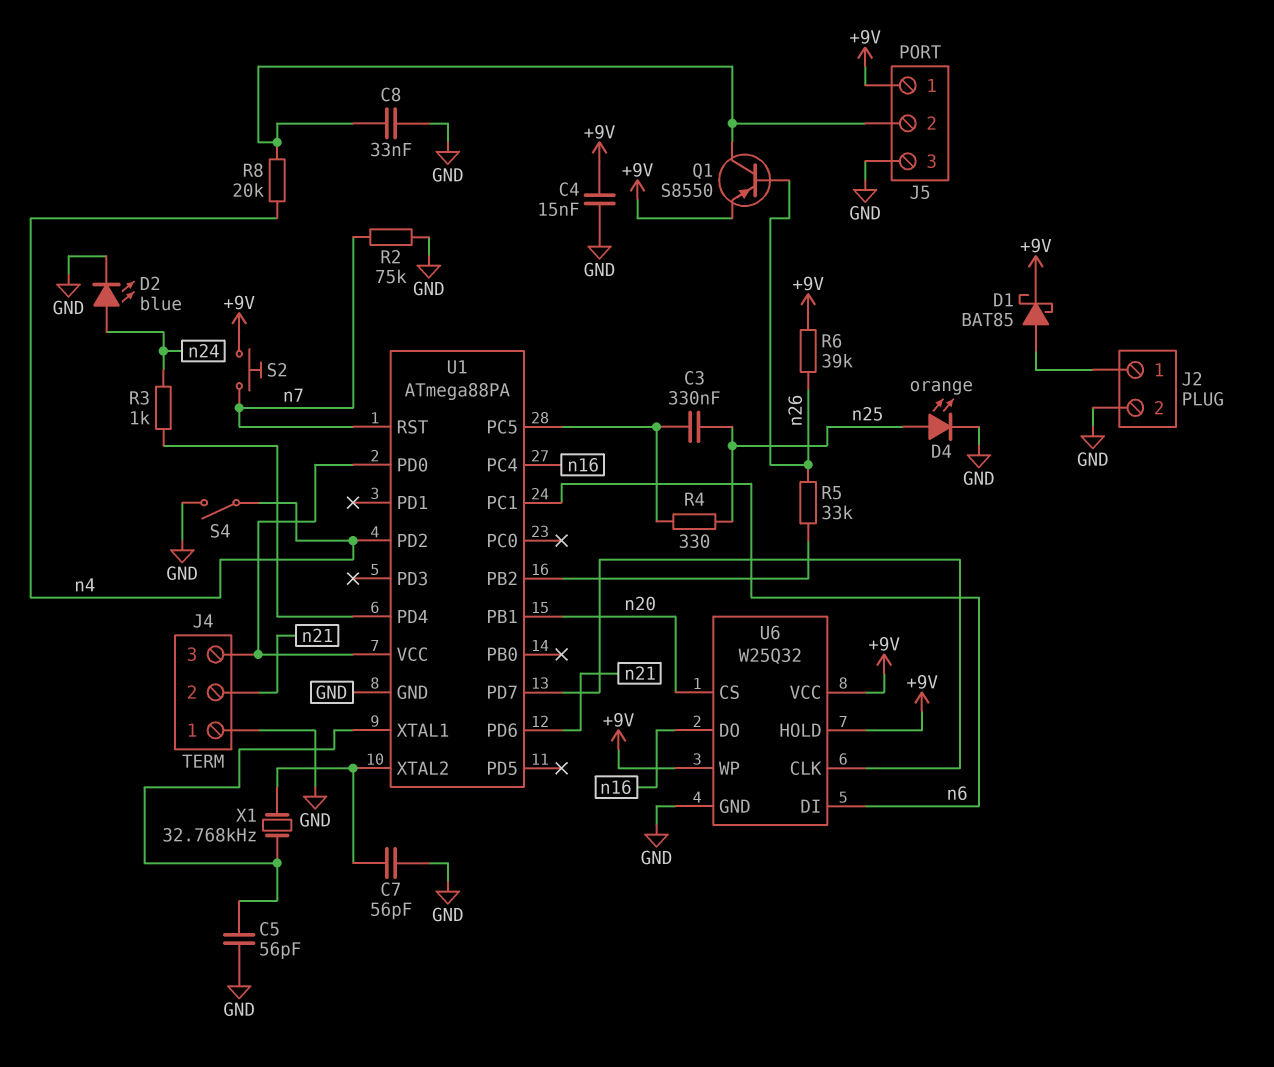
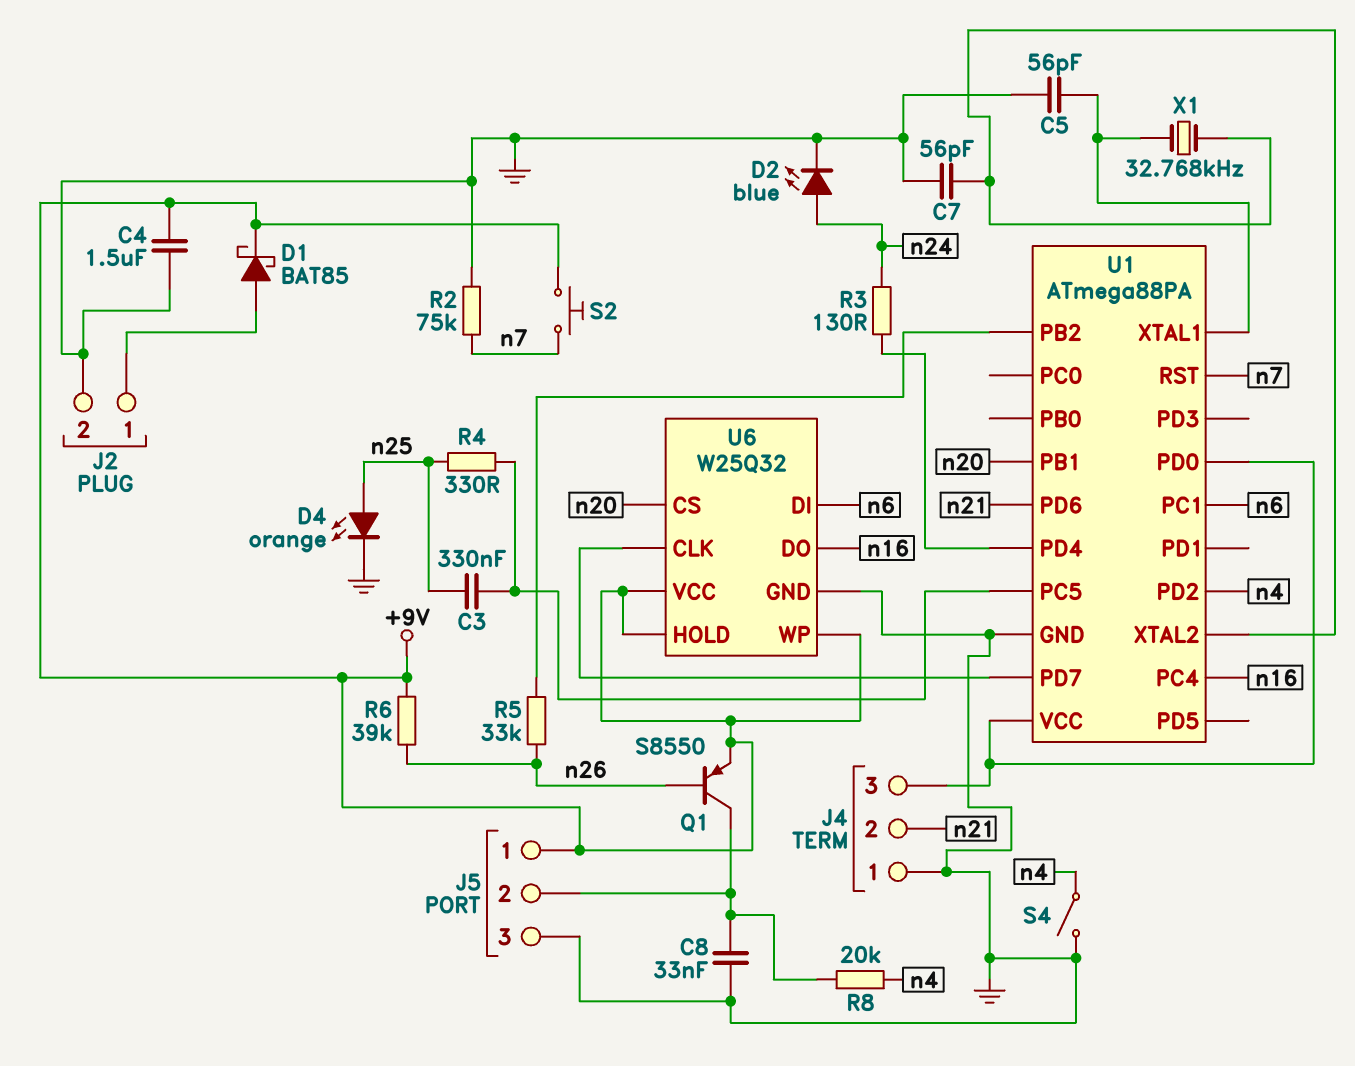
C4: 15nF (+9V, GND) -> 1.5uF (+9V, GND)
R3: 1k (U1/PD4, n24) -> 130 (U1/PD4, n24)

